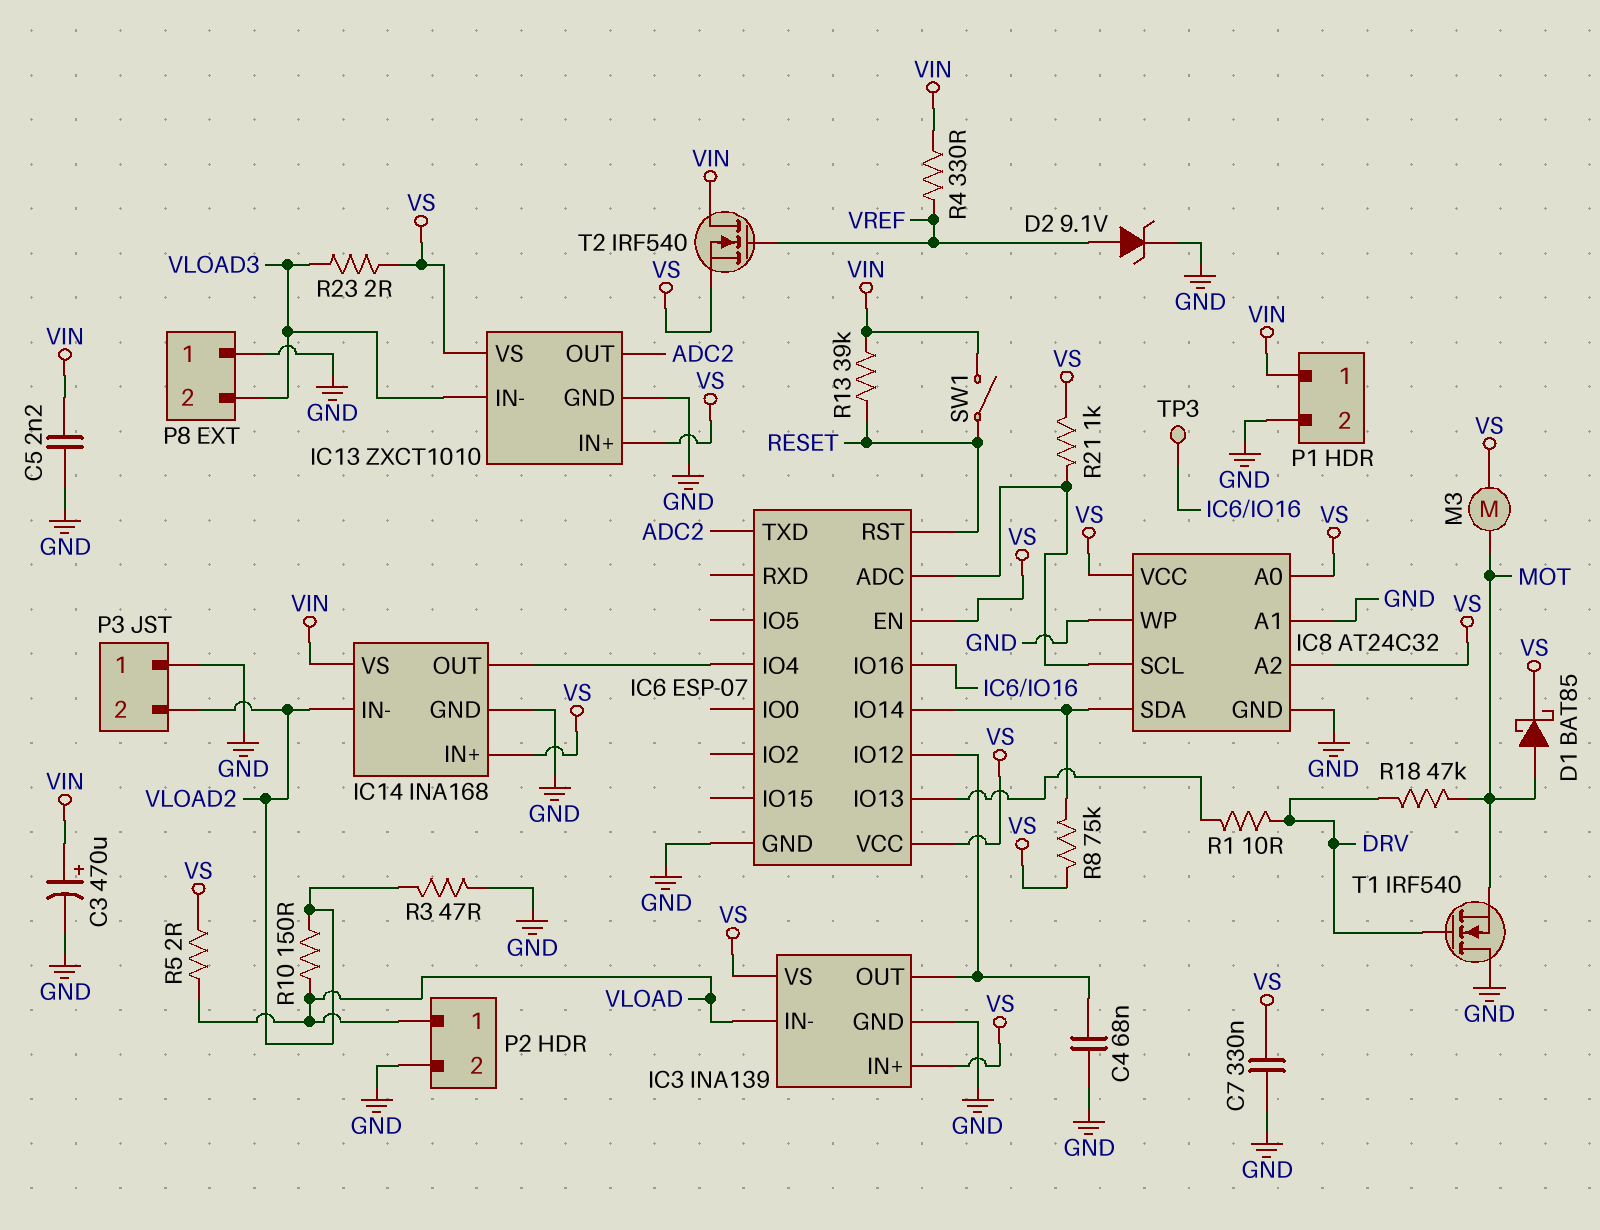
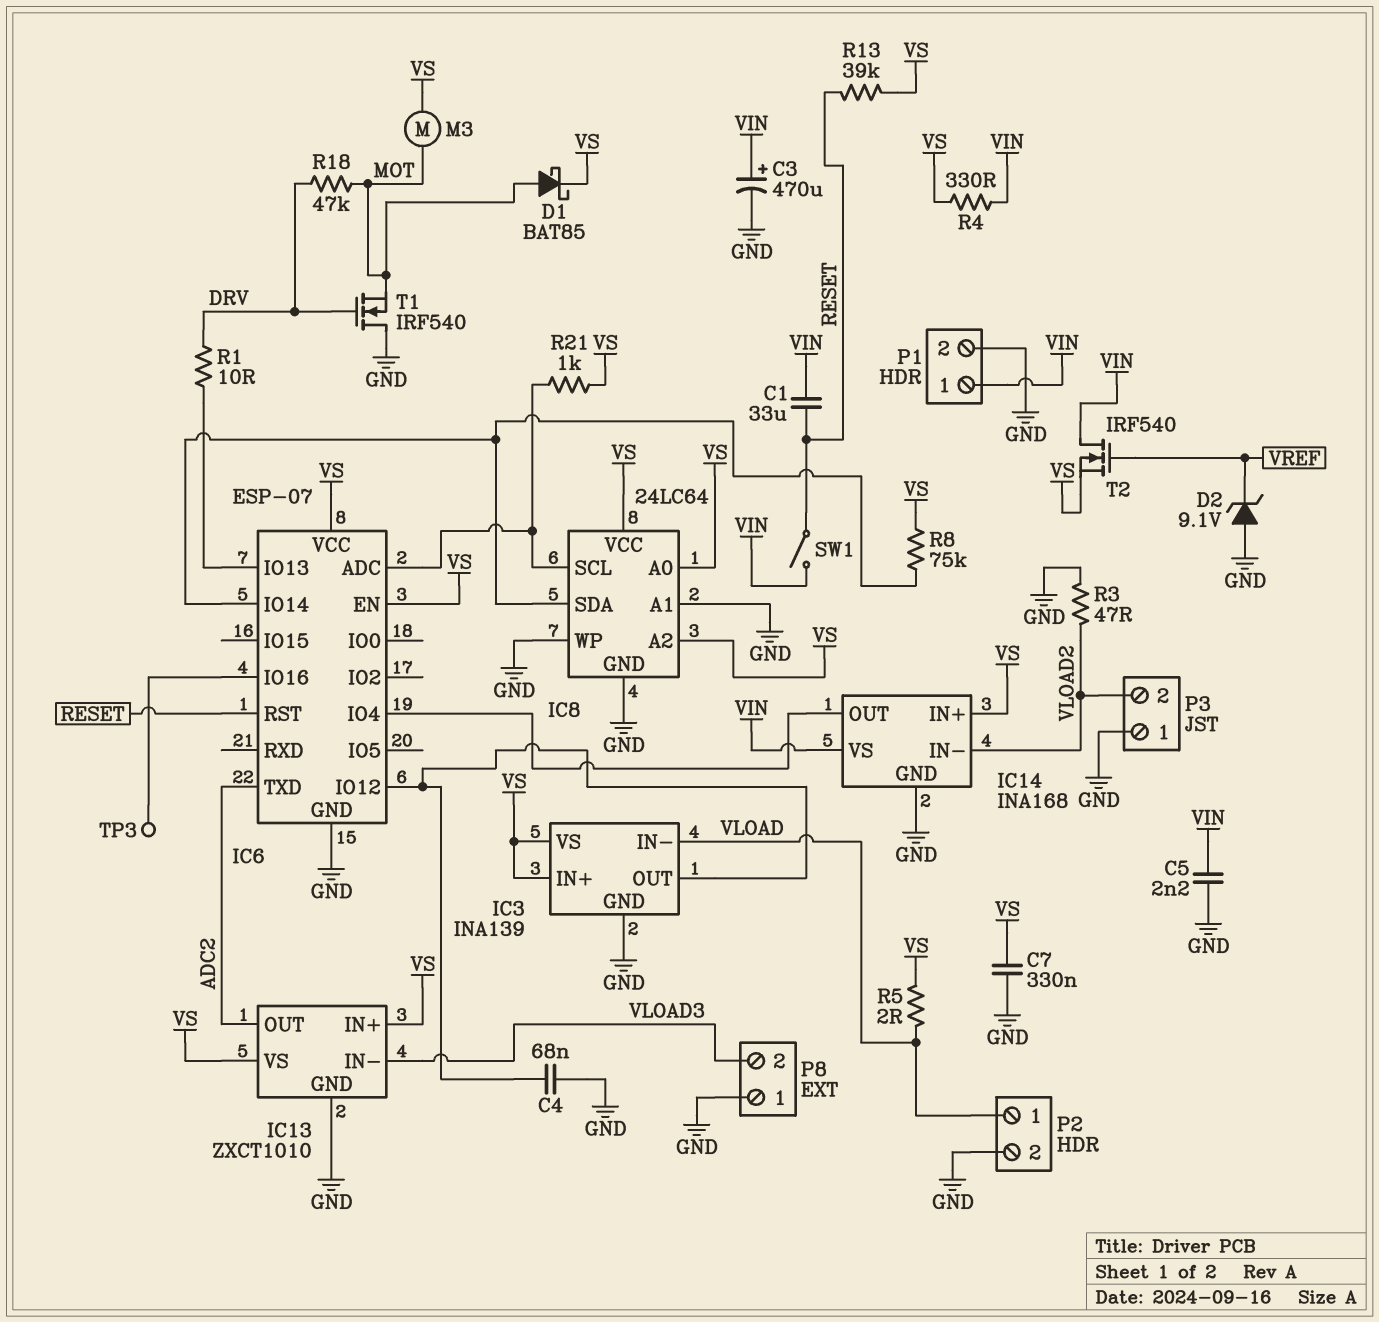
C1: none -> 33uF (RESET, VIN)
D2: zener 9.1V (A VREF, K GND) -> zener 9.1V (A GND, K VREF)
IC8: AT24C32 -> 24LC64
R4: 330 (VIN, VREF) -> 330 (VIN, VS)
R10: 150 (VLOAD, VLOAD2) -> none
R13: 39k (RESET, VIN) -> 39k (RESET, VS)
R23: 2 (VLOAD3, VS) -> none

